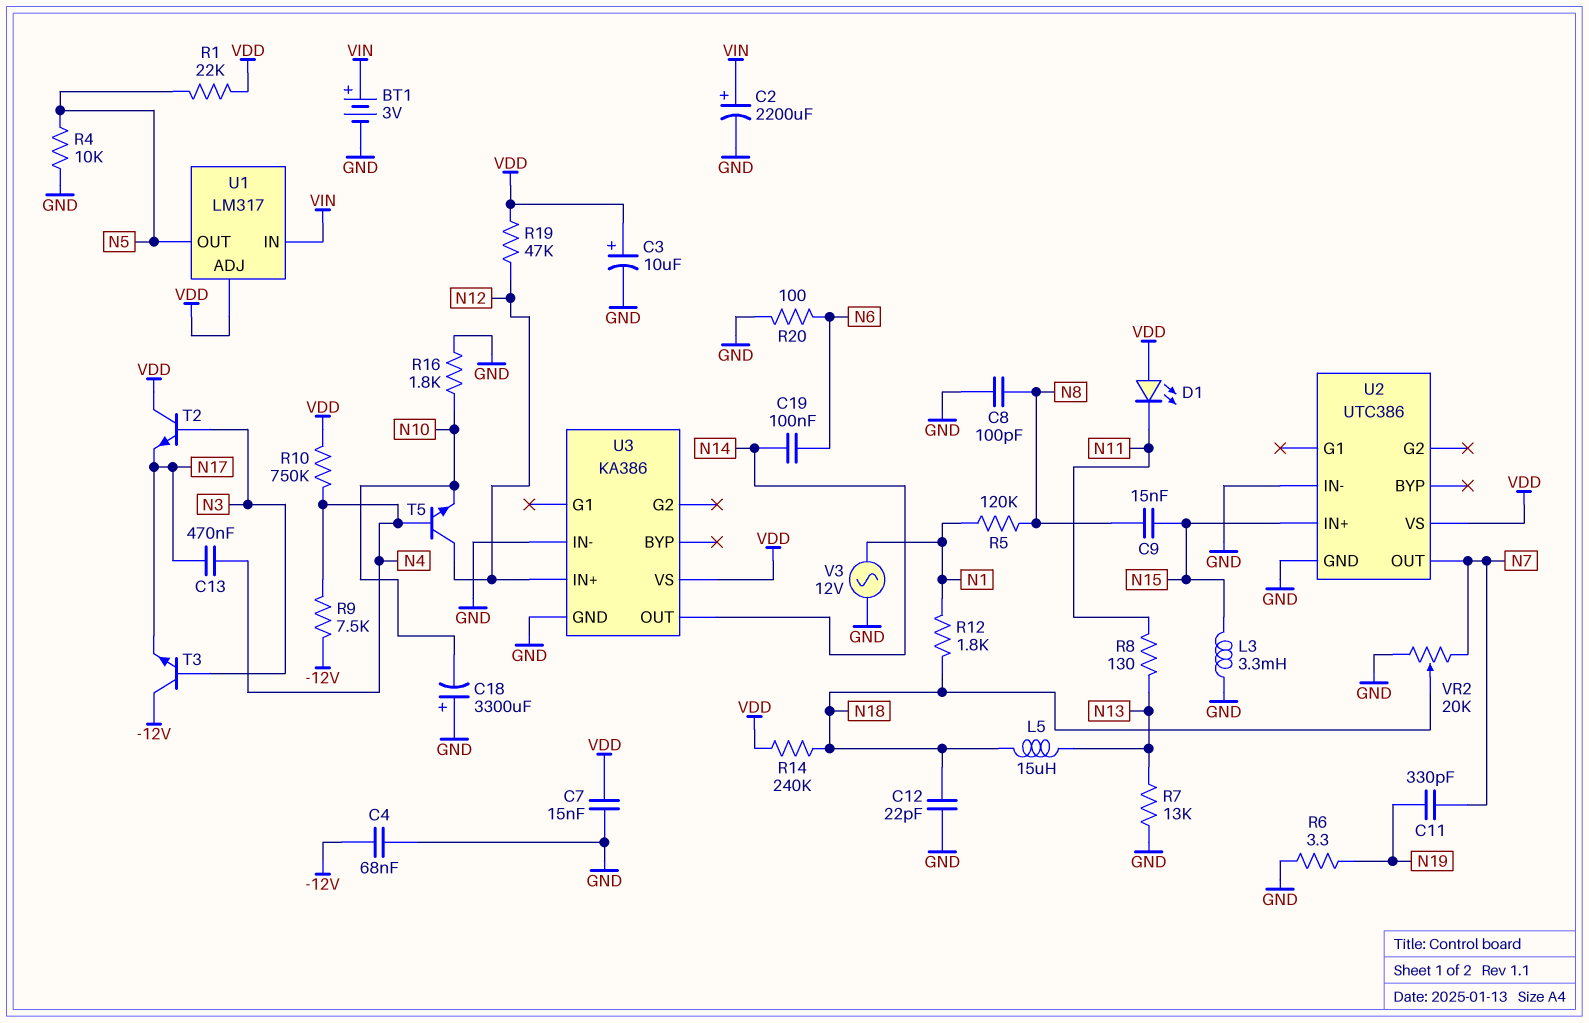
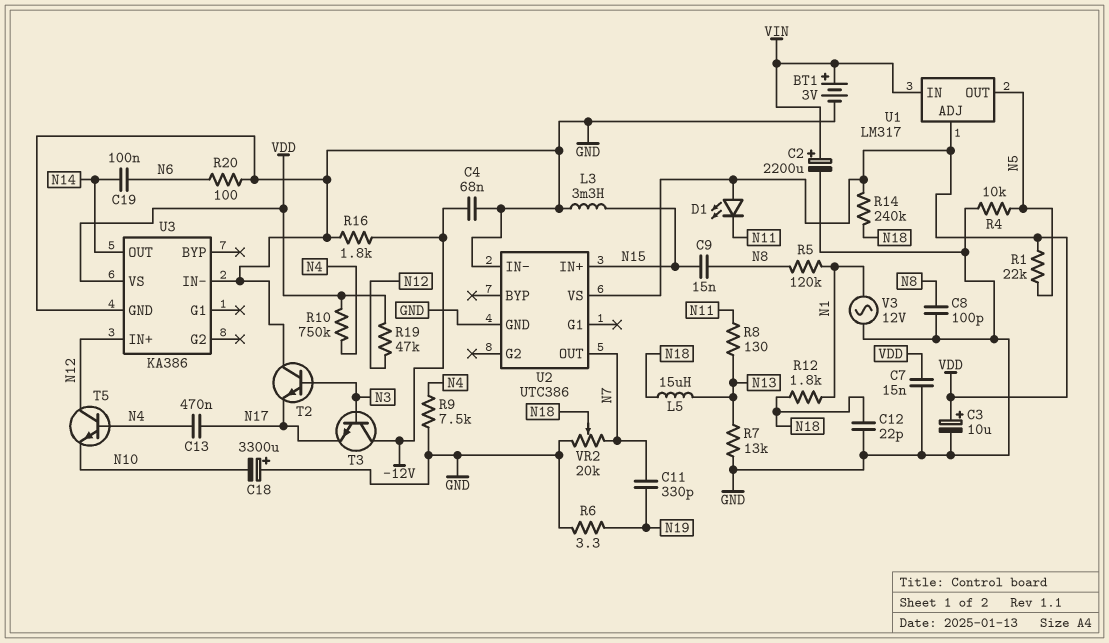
R9: 7.5k (-12V, N4) -> 7.5k (GND, N4)
R16: 1.8k (GND, N10) -> 1.8k (-12V, GND)
T2: NPN (B N3, C VDD, E N17) -> NPN (B N3, C GND, E N17)

